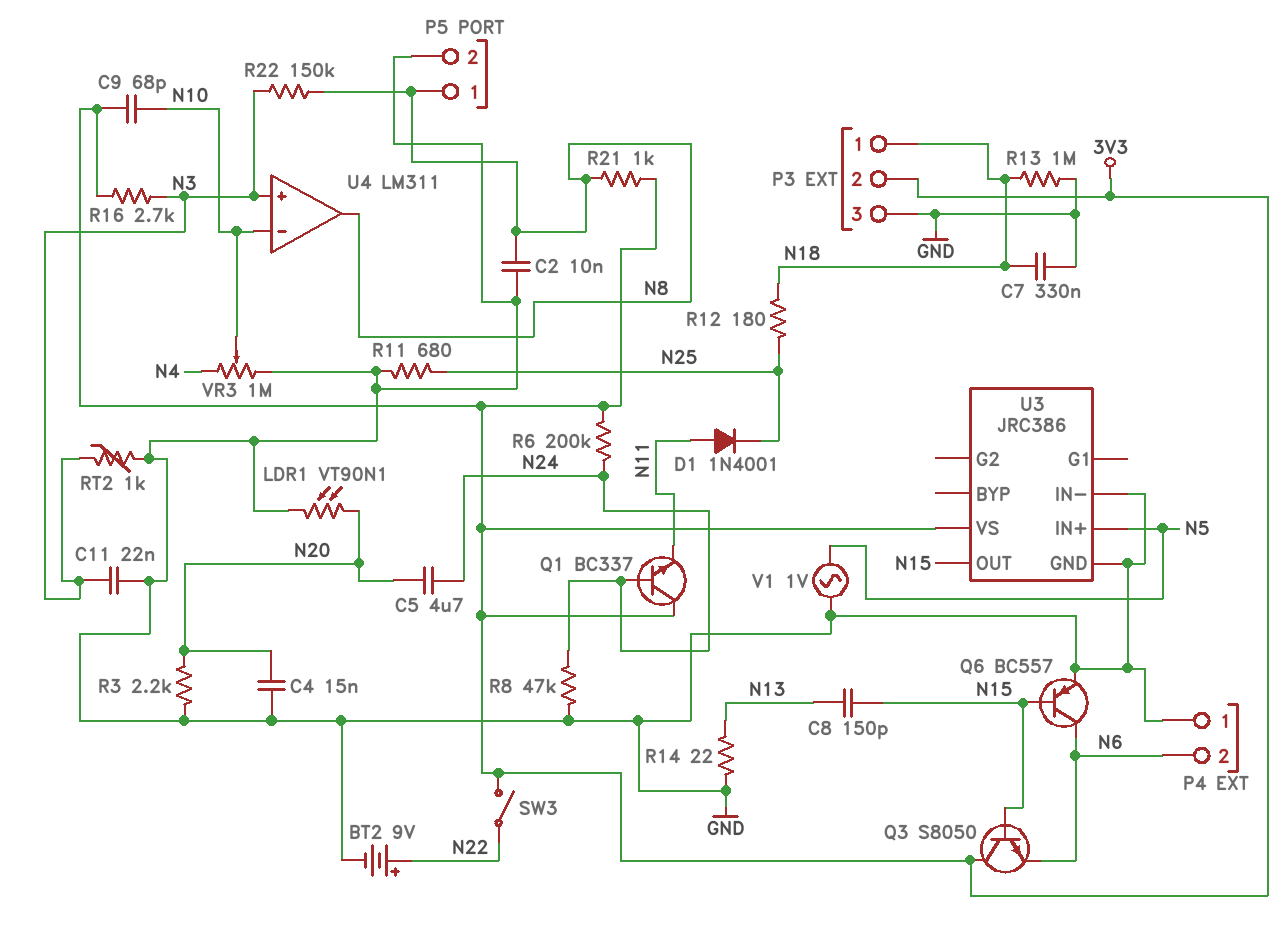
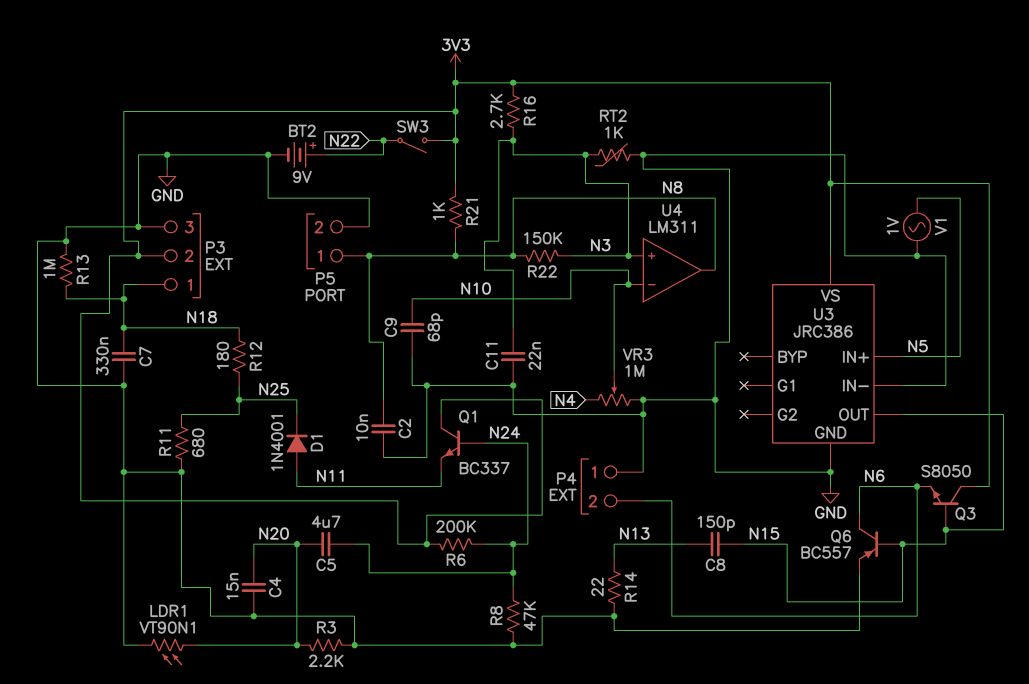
C9: 68pF (3V3, N10) -> 68pF (GND, N10)

